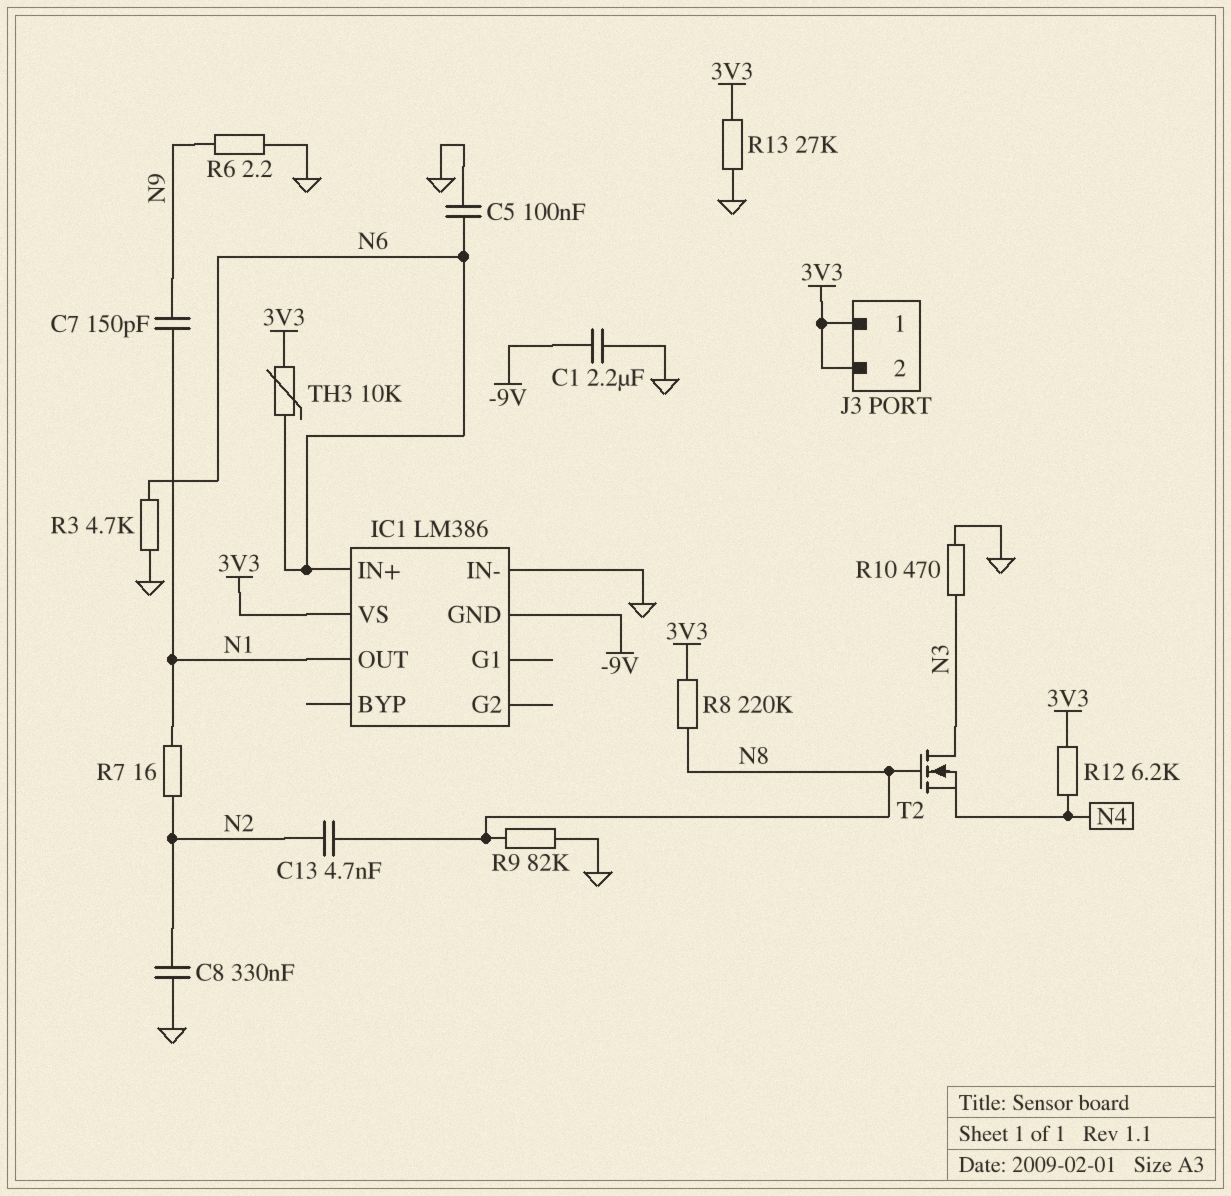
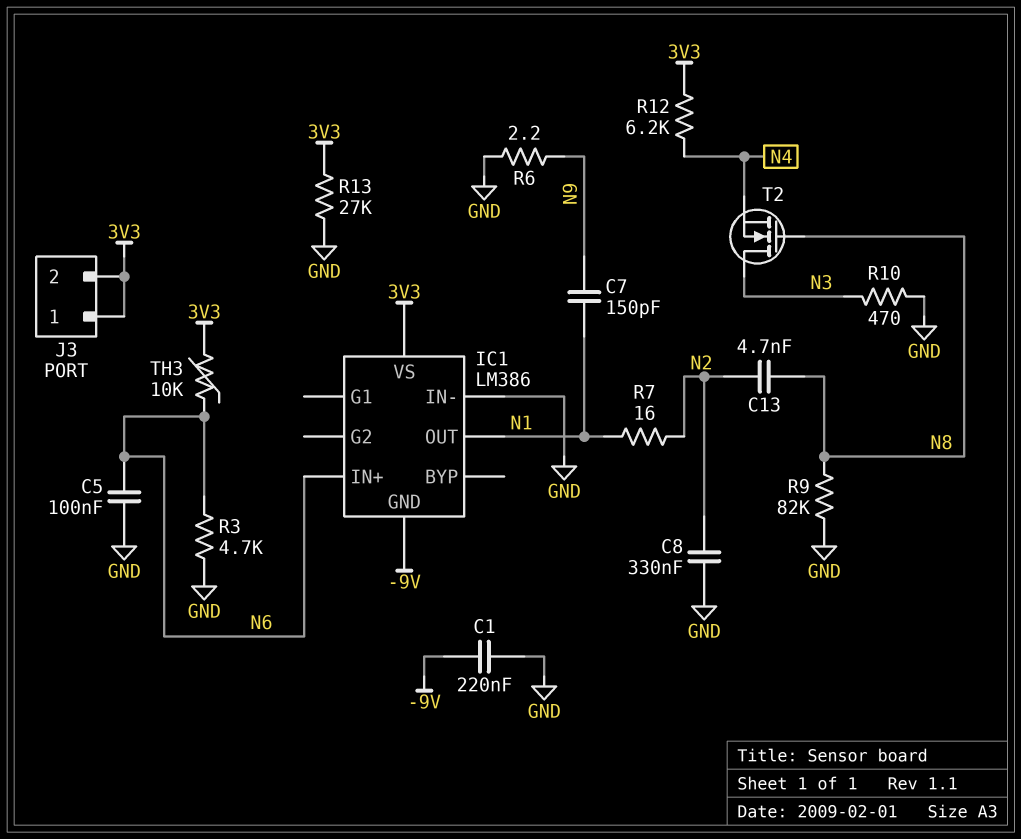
C1: 2.2uF (-9V, GND) -> 220nF (-9V, GND)
R8: 220k (3V3, N8) -> none

